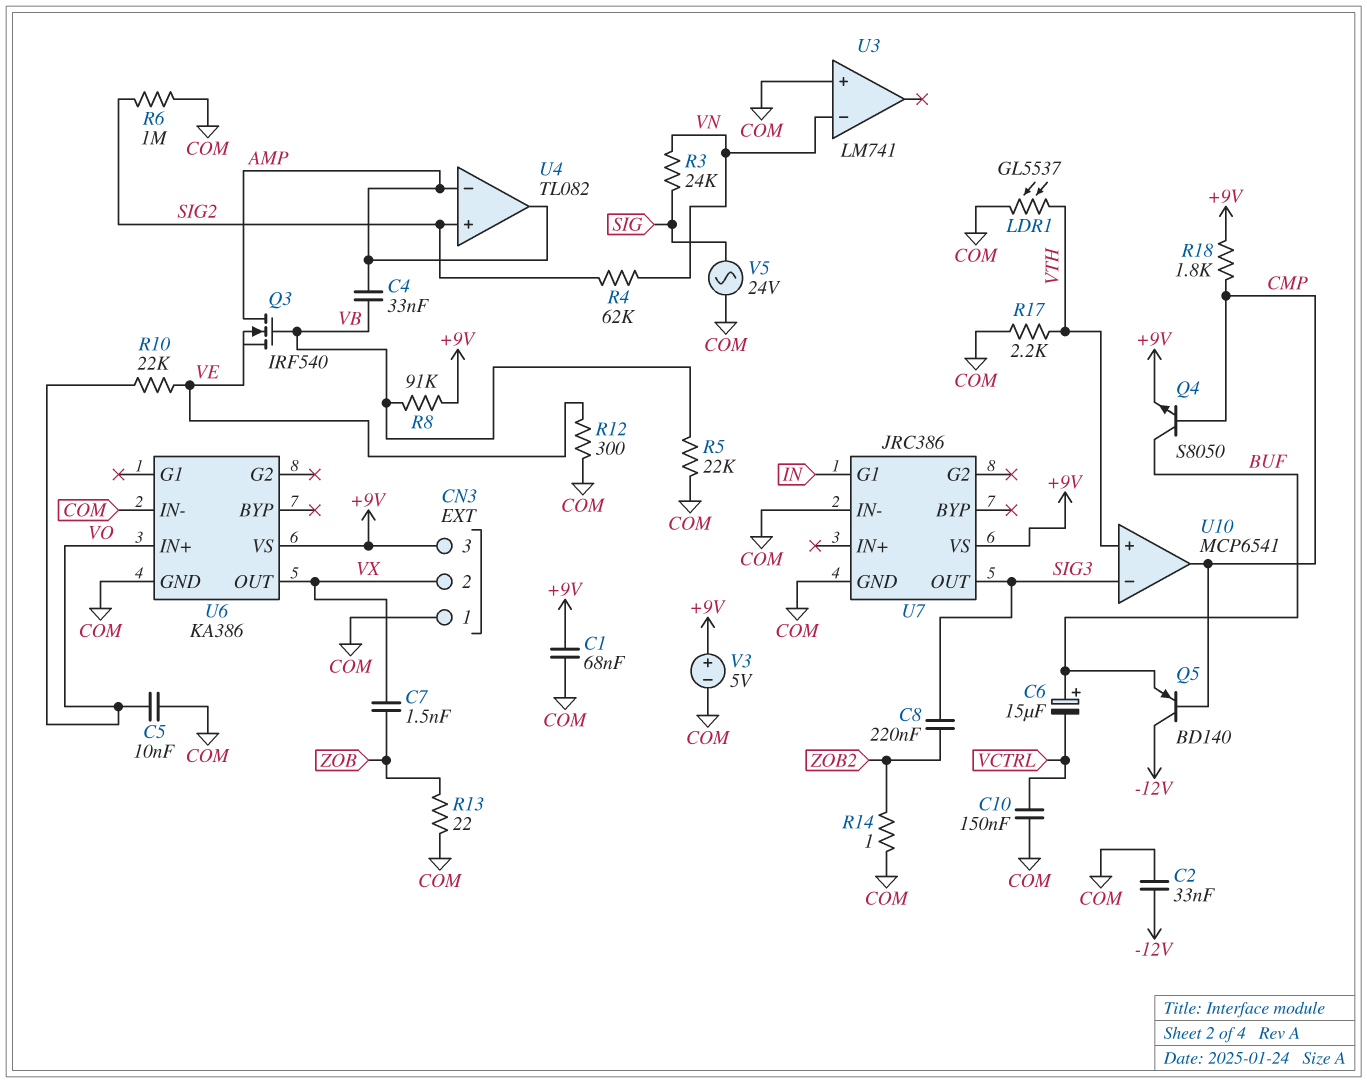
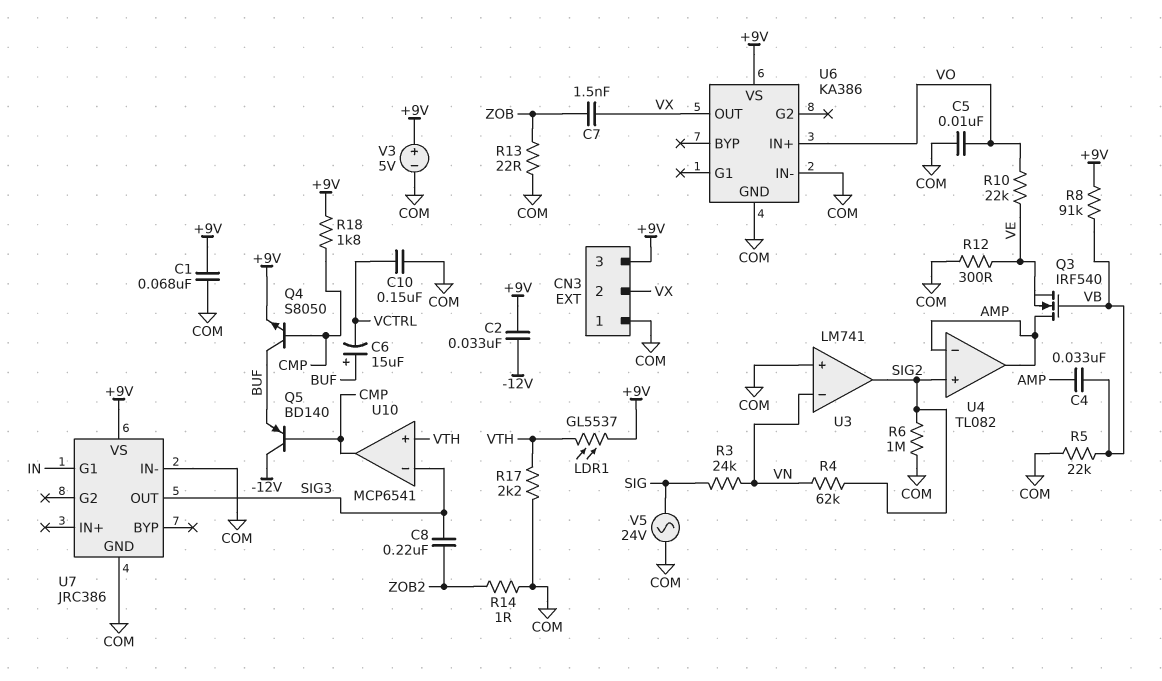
C2: 33nF (-12V, COM) -> 33nF (+9V, -12V)
LDR1: GL5537 (COM, VTH) -> GL5537 (+9V, VTH)
U3 pin out: none -> SIG2

